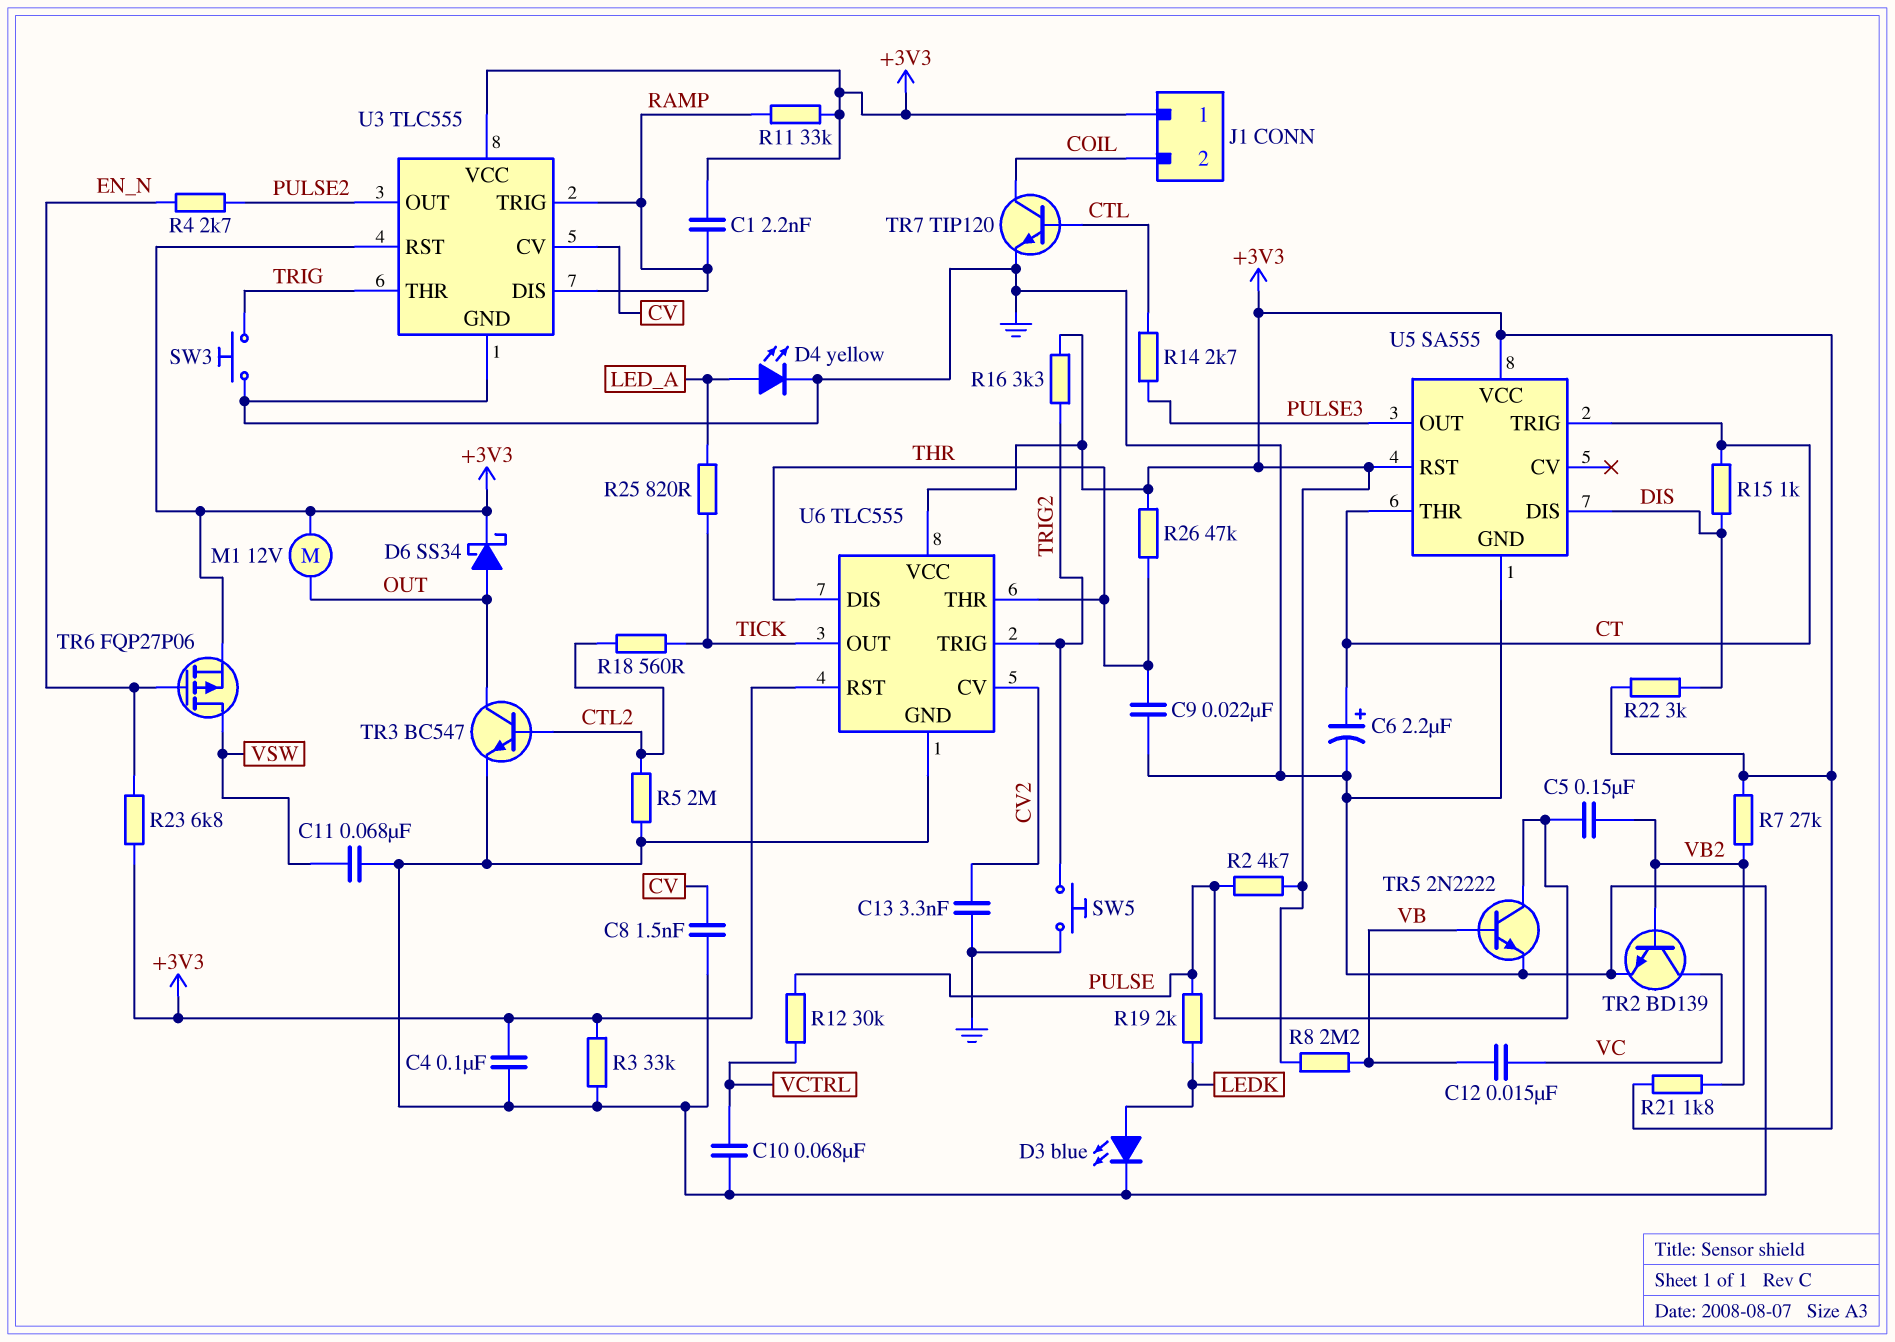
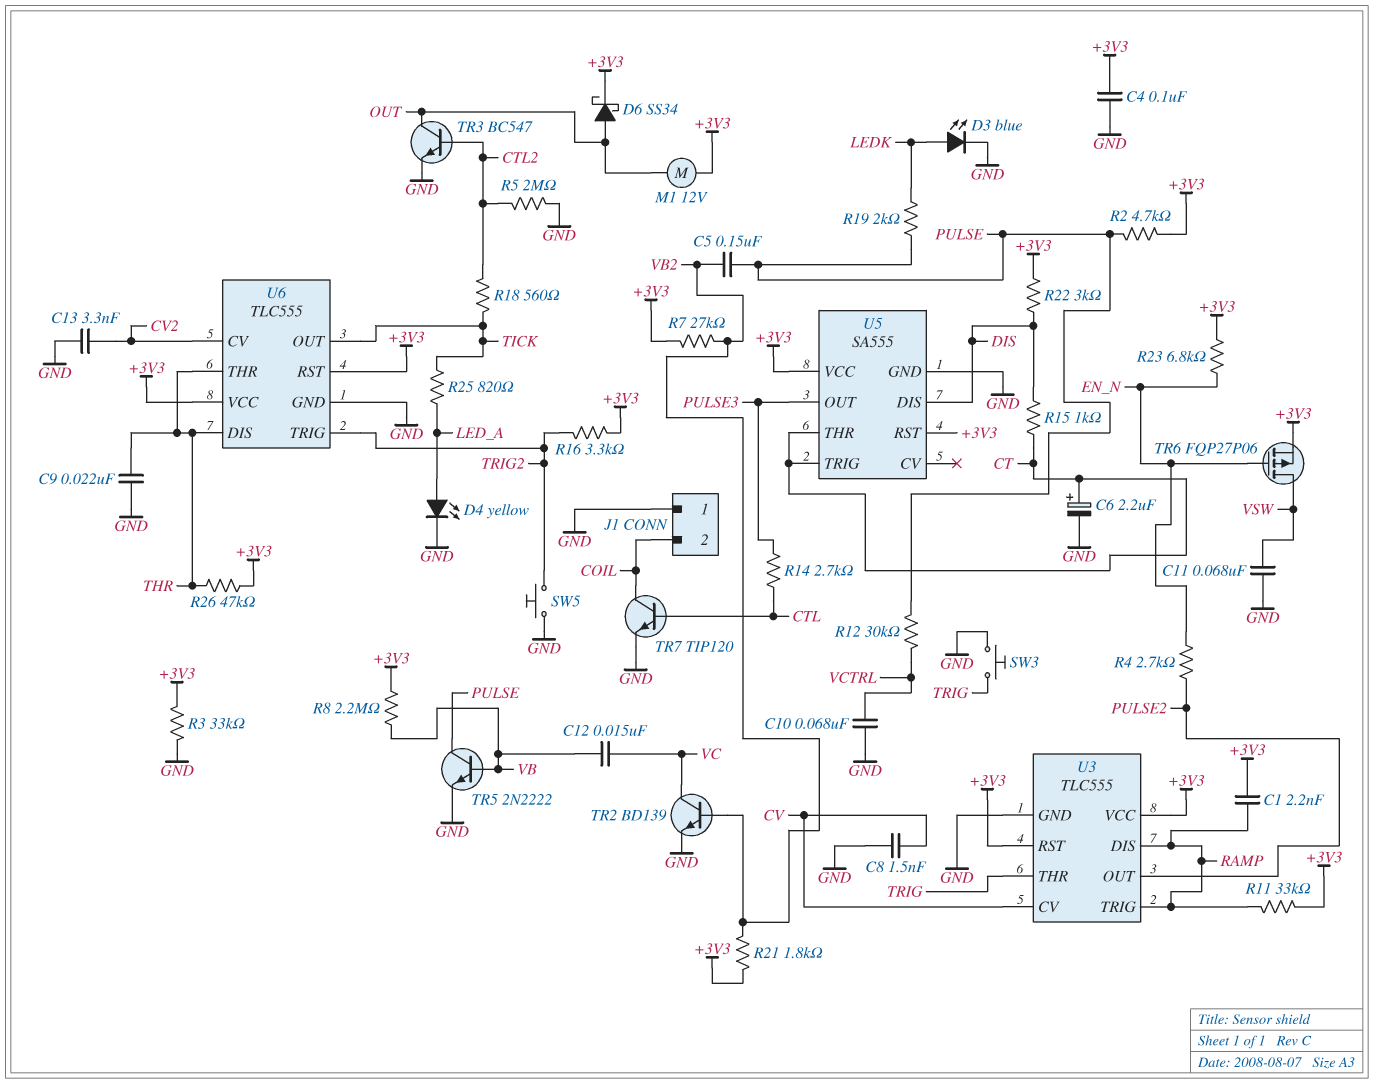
J1 pin 1: +3V3 -> GND

